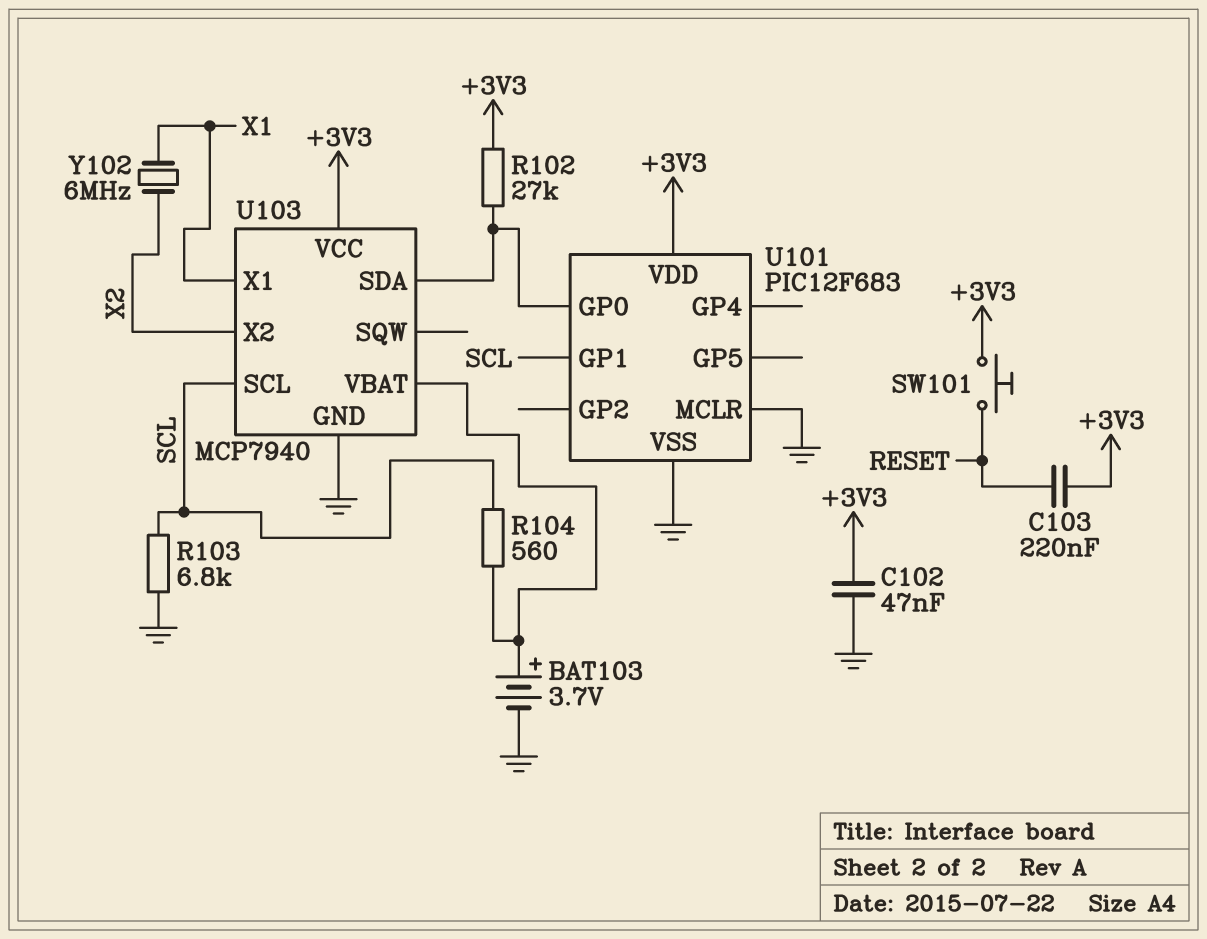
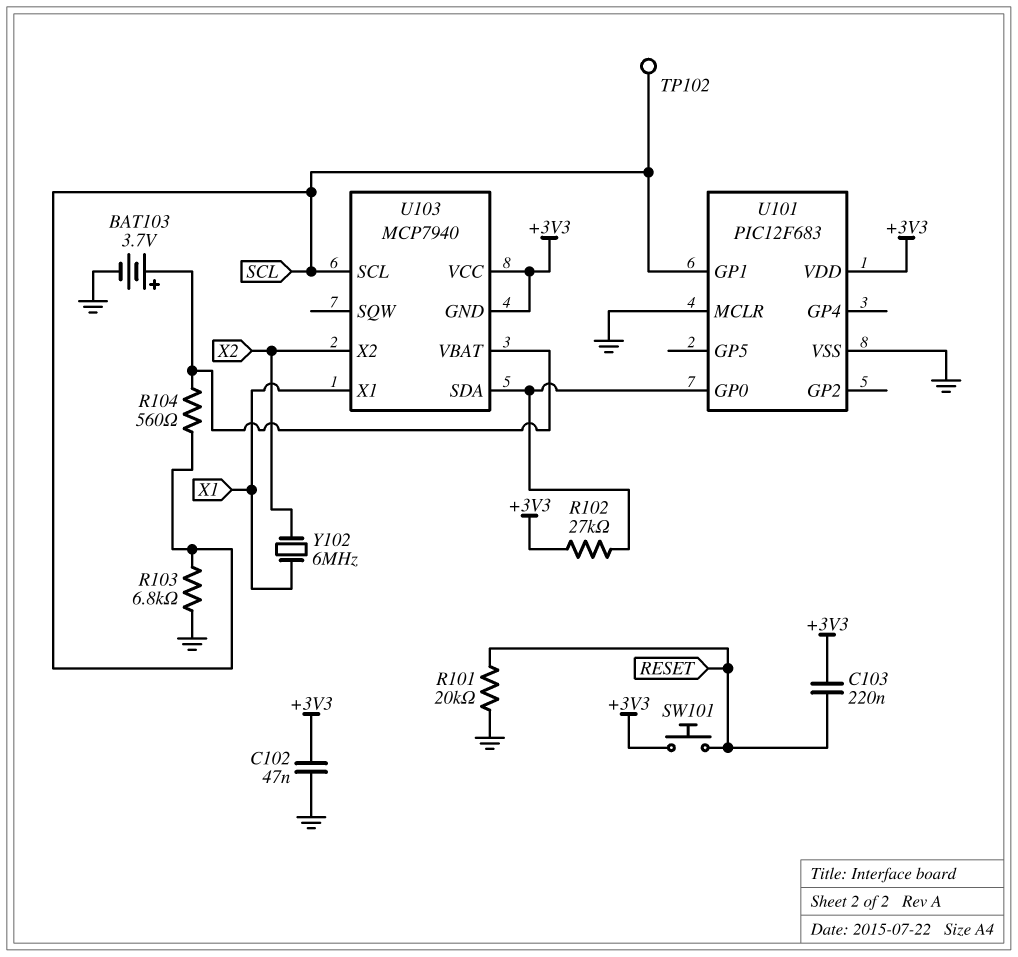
R101: none -> 20k (GND, RESET)
TP102: none -> test point (SCL)
U103 pin GND: GND -> +3V3

